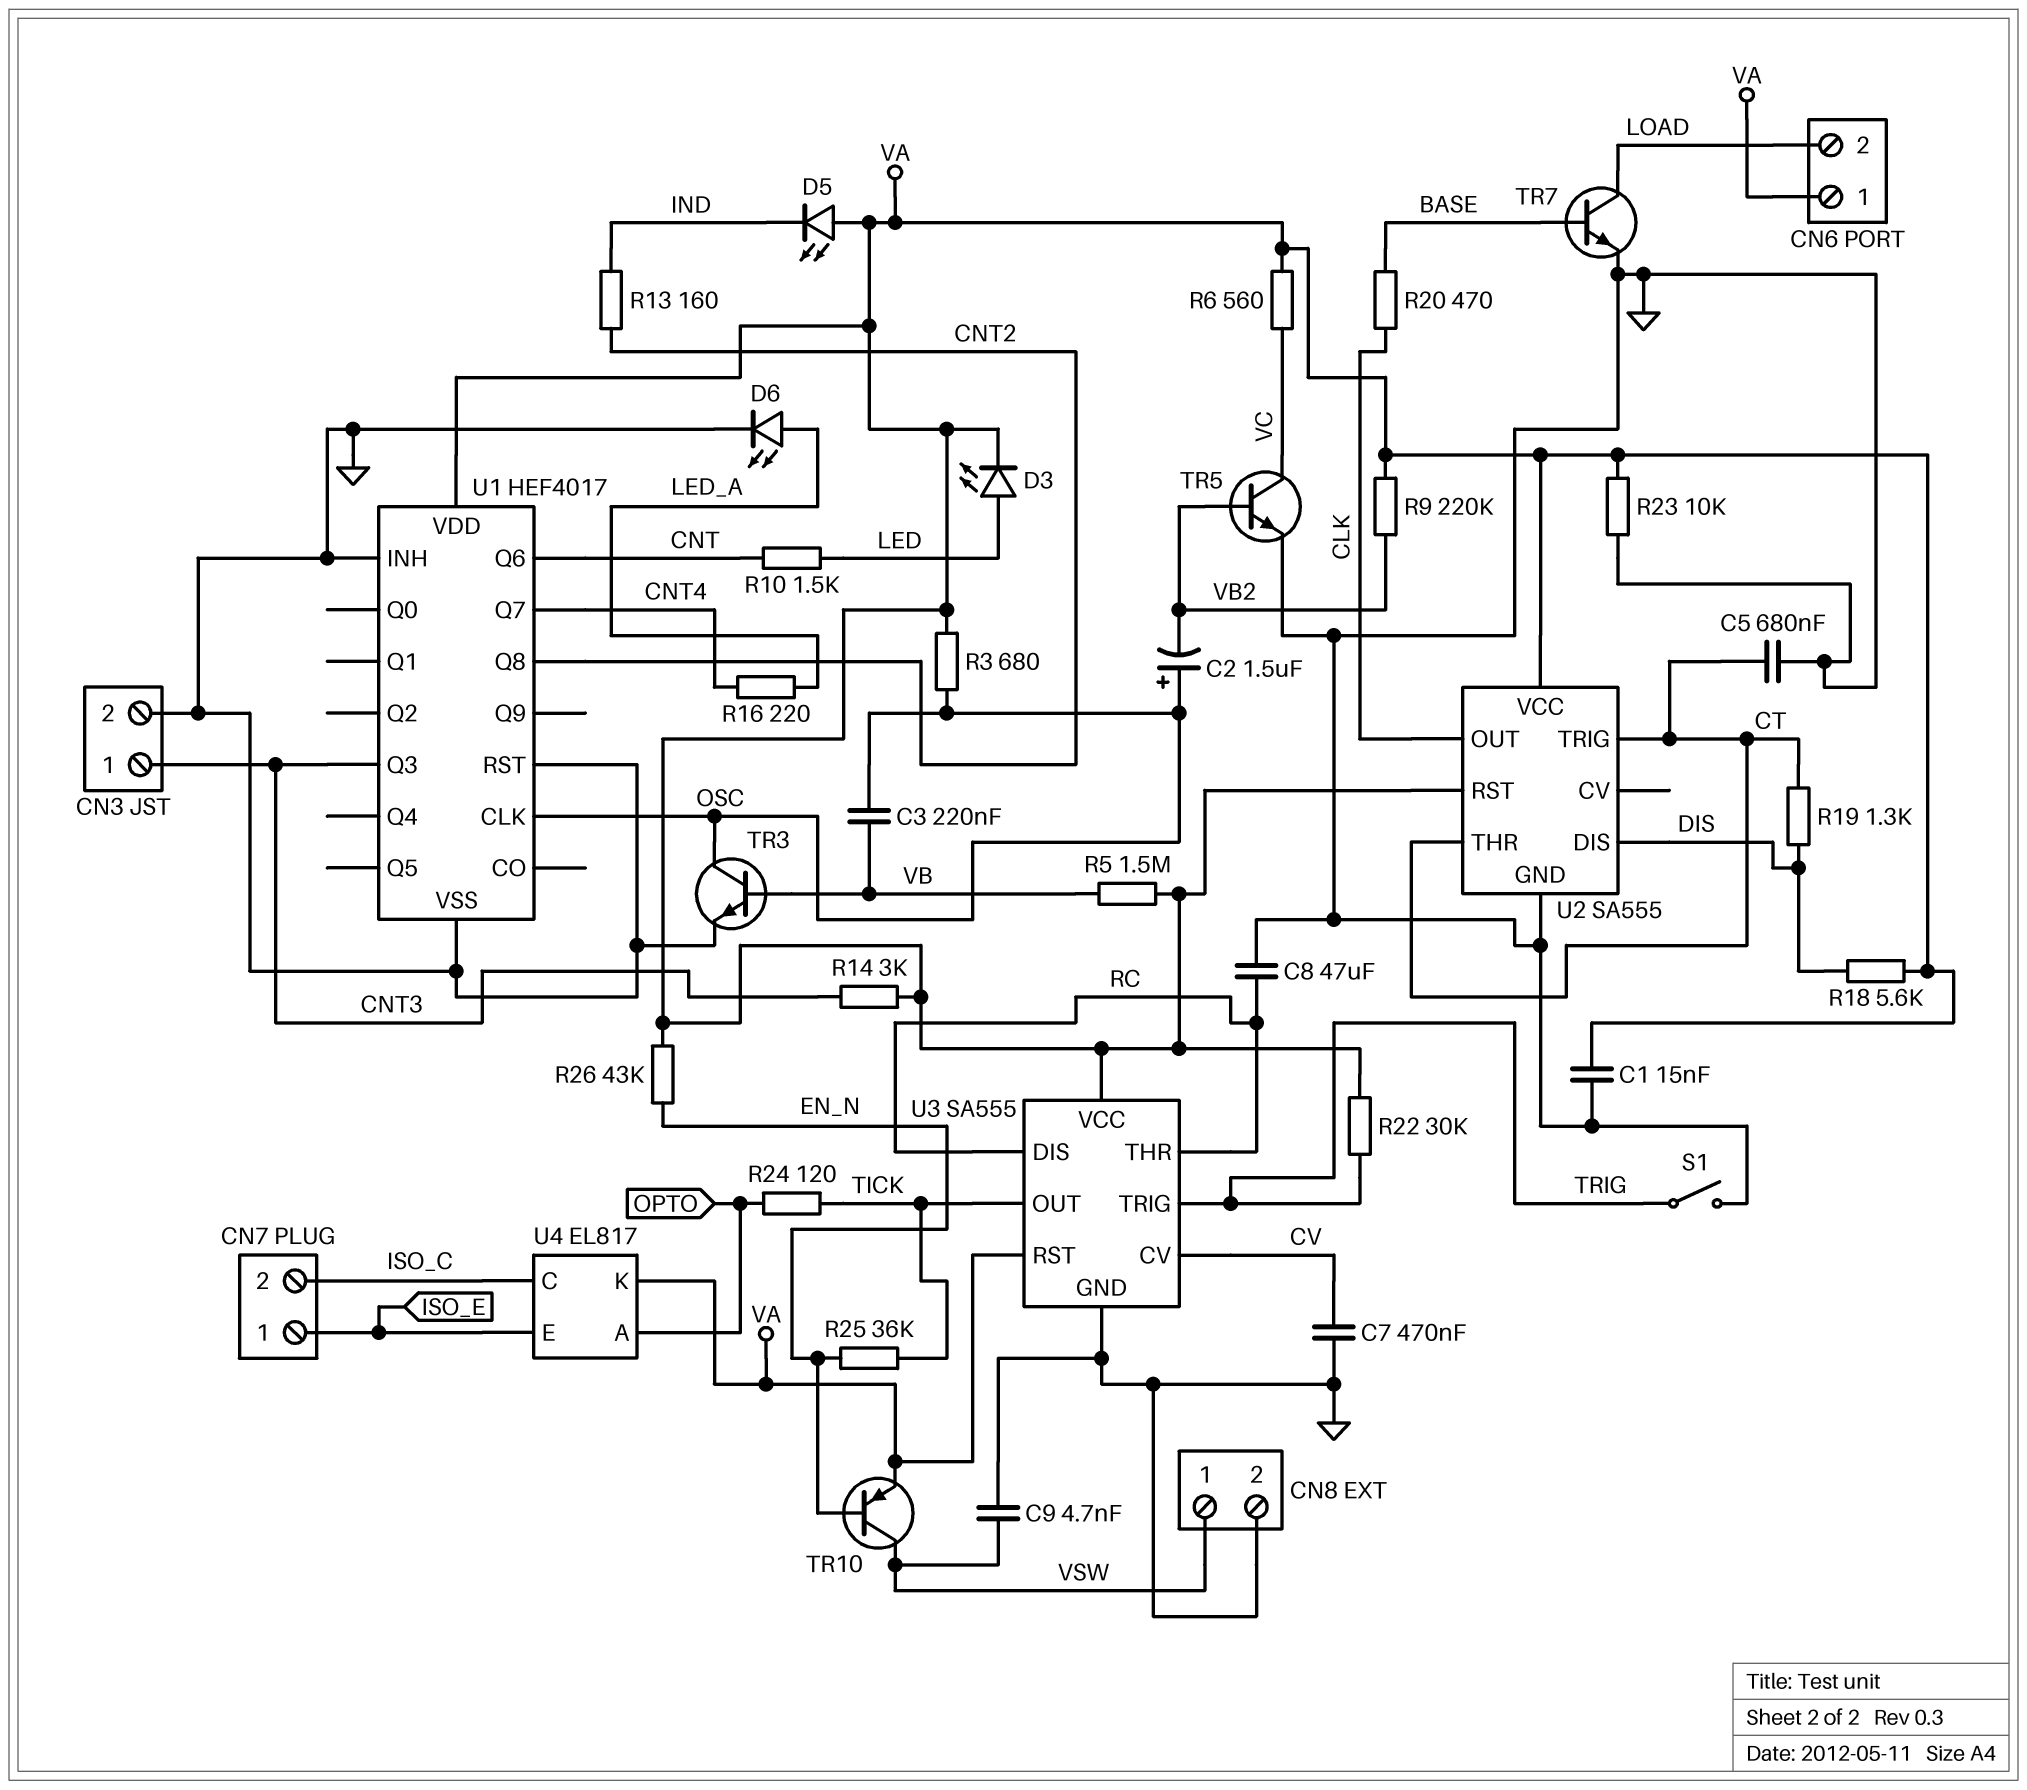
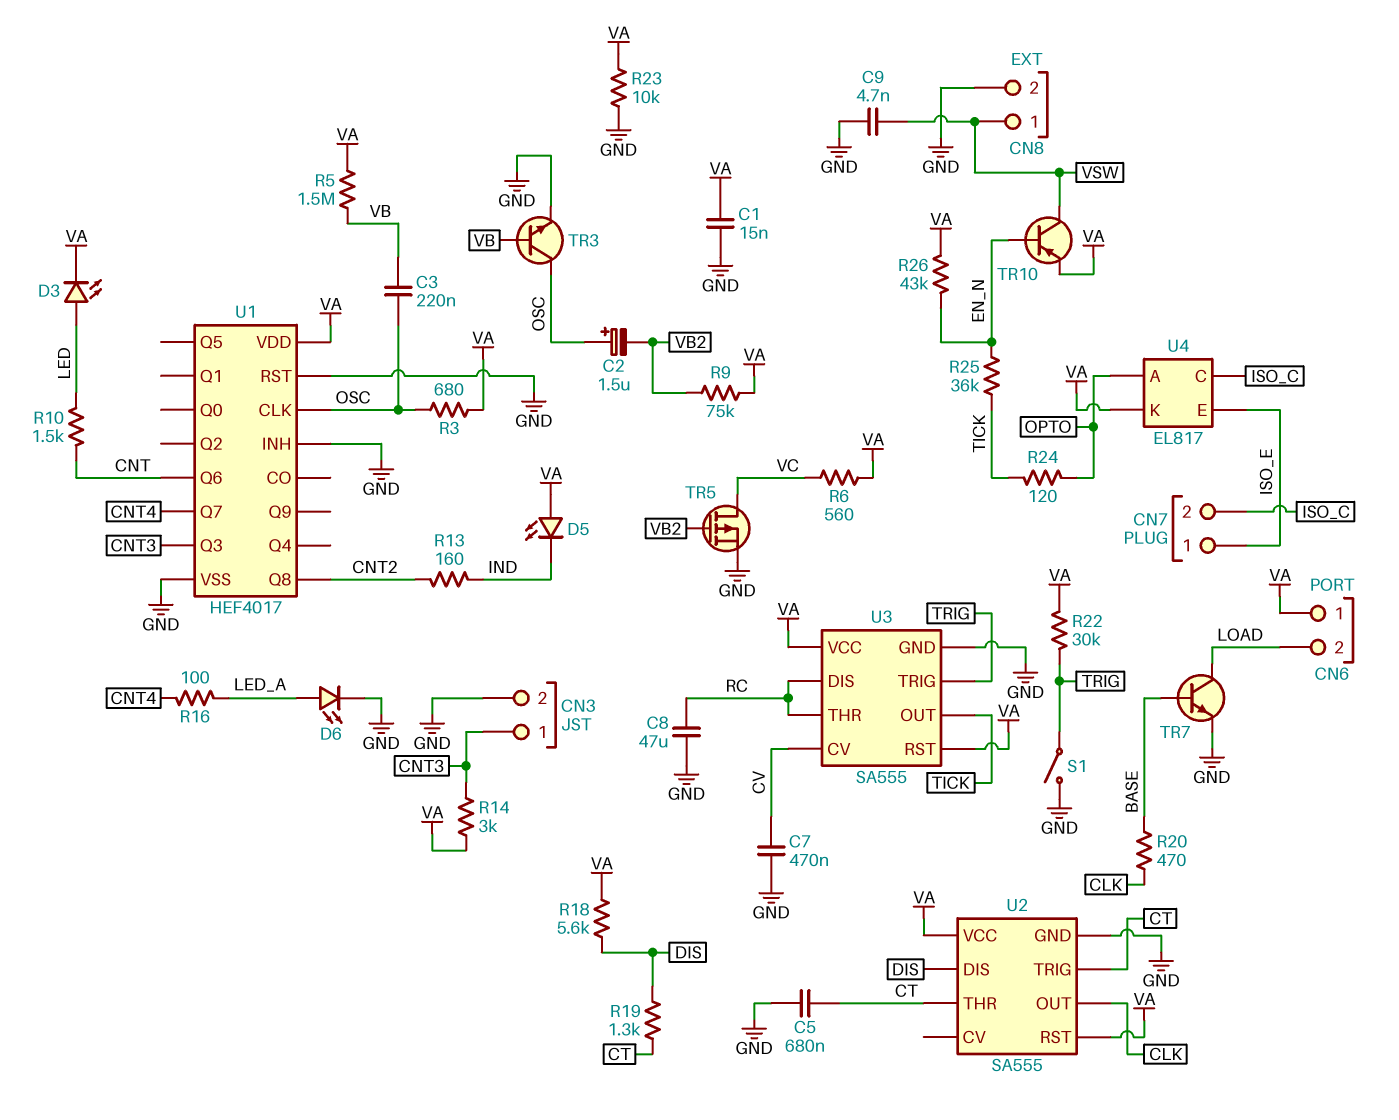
R9: 220k (VA, VB2) -> 75k (VA, VB2)
R16: 220 (CNT4, LED_A) -> 100 (CNT4, LED_A)
TR5: NPN (B VB2, C VC, E GND) -> PMOS (G VB2, D VC, S GND)

